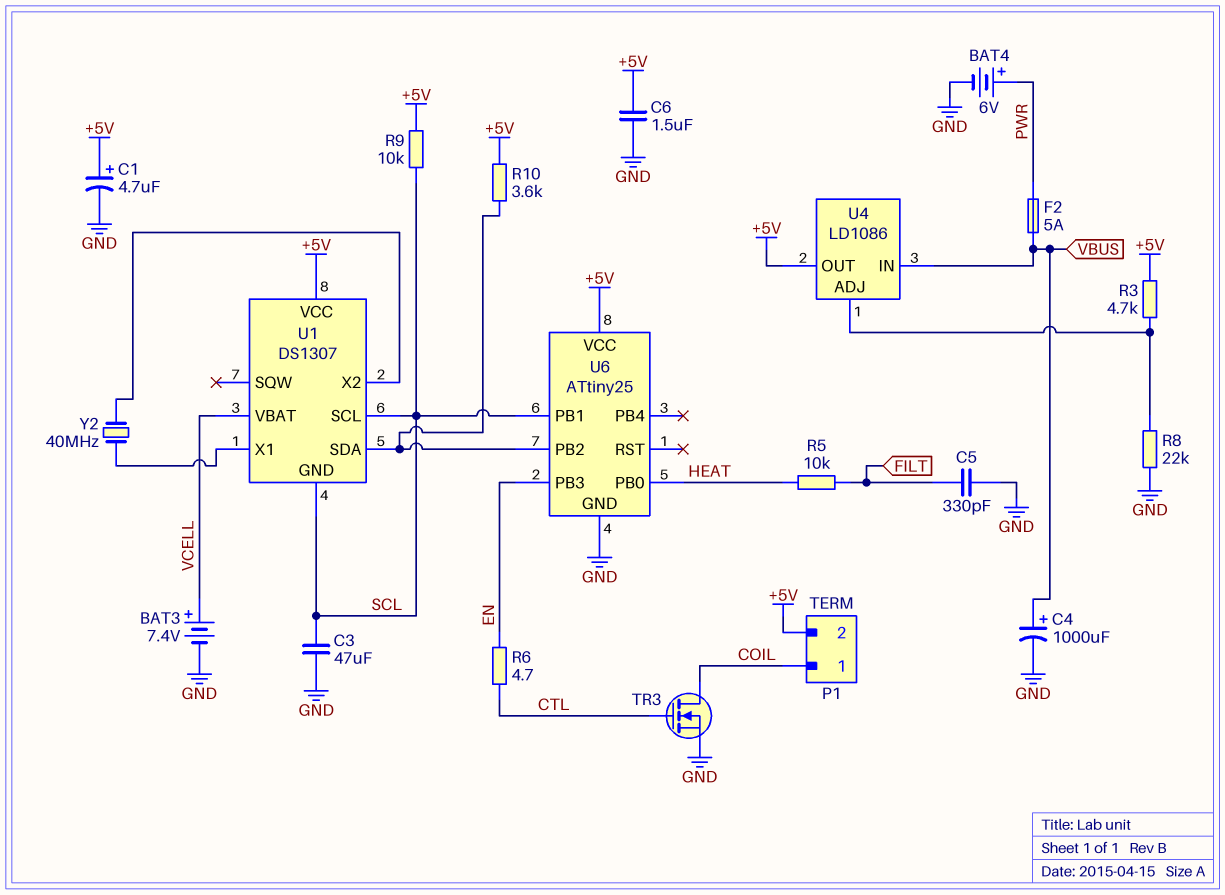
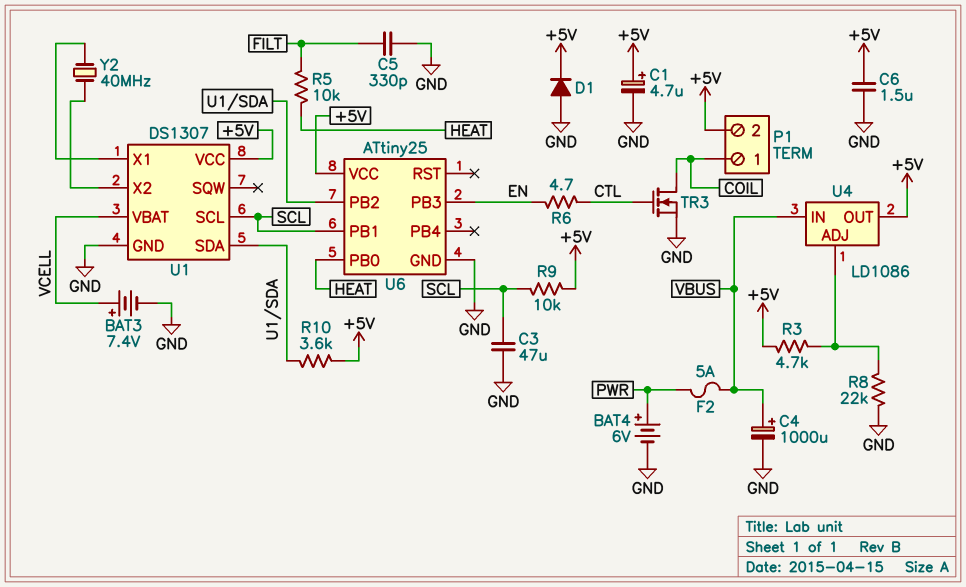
D1: none -> diode (A GND, K +5V)
U1 pin GND: SCL -> GND

